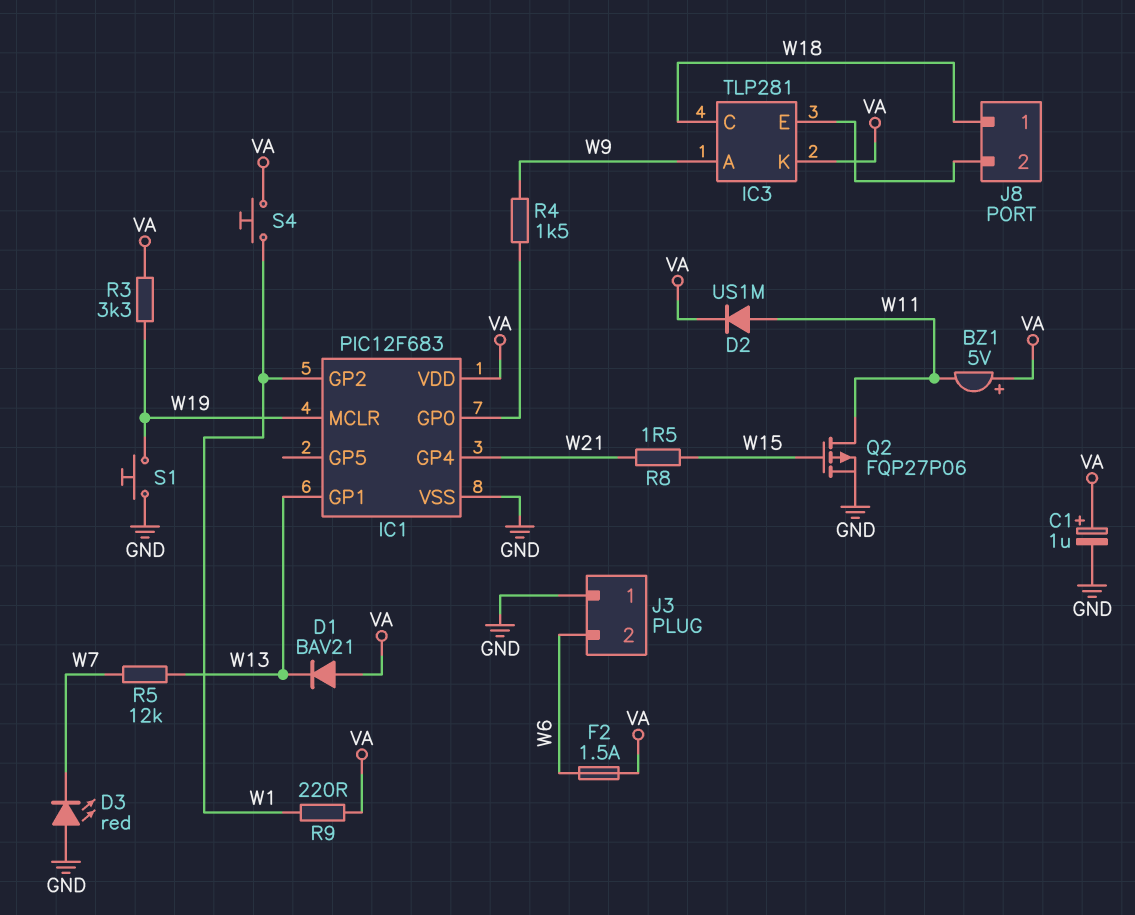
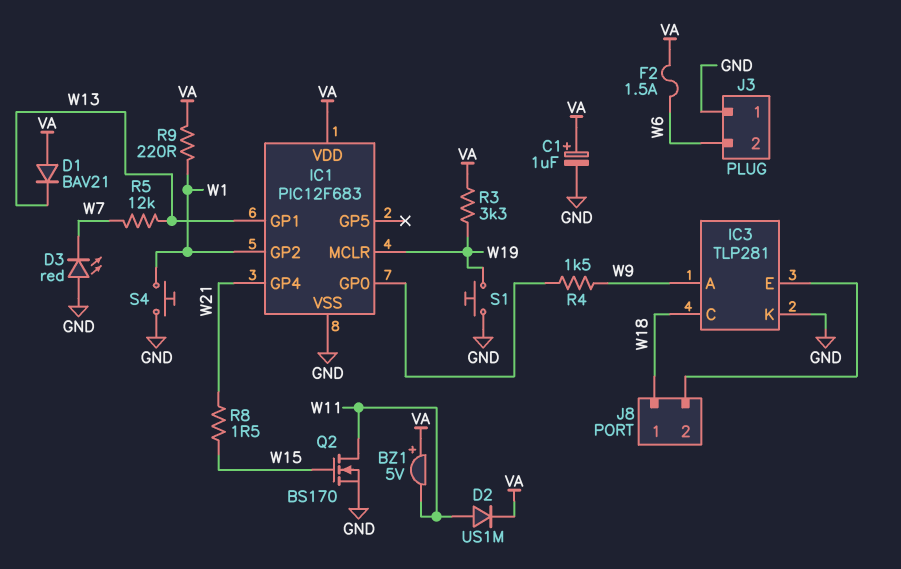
IC3 pin K: VA -> GND
Q2: PMOS FQP27P06 (G W15, D W11, S GND) -> NMOS BS170 (G W15, D W11, S GND)
S4: button (VA, W1) -> button (GND, W1)

